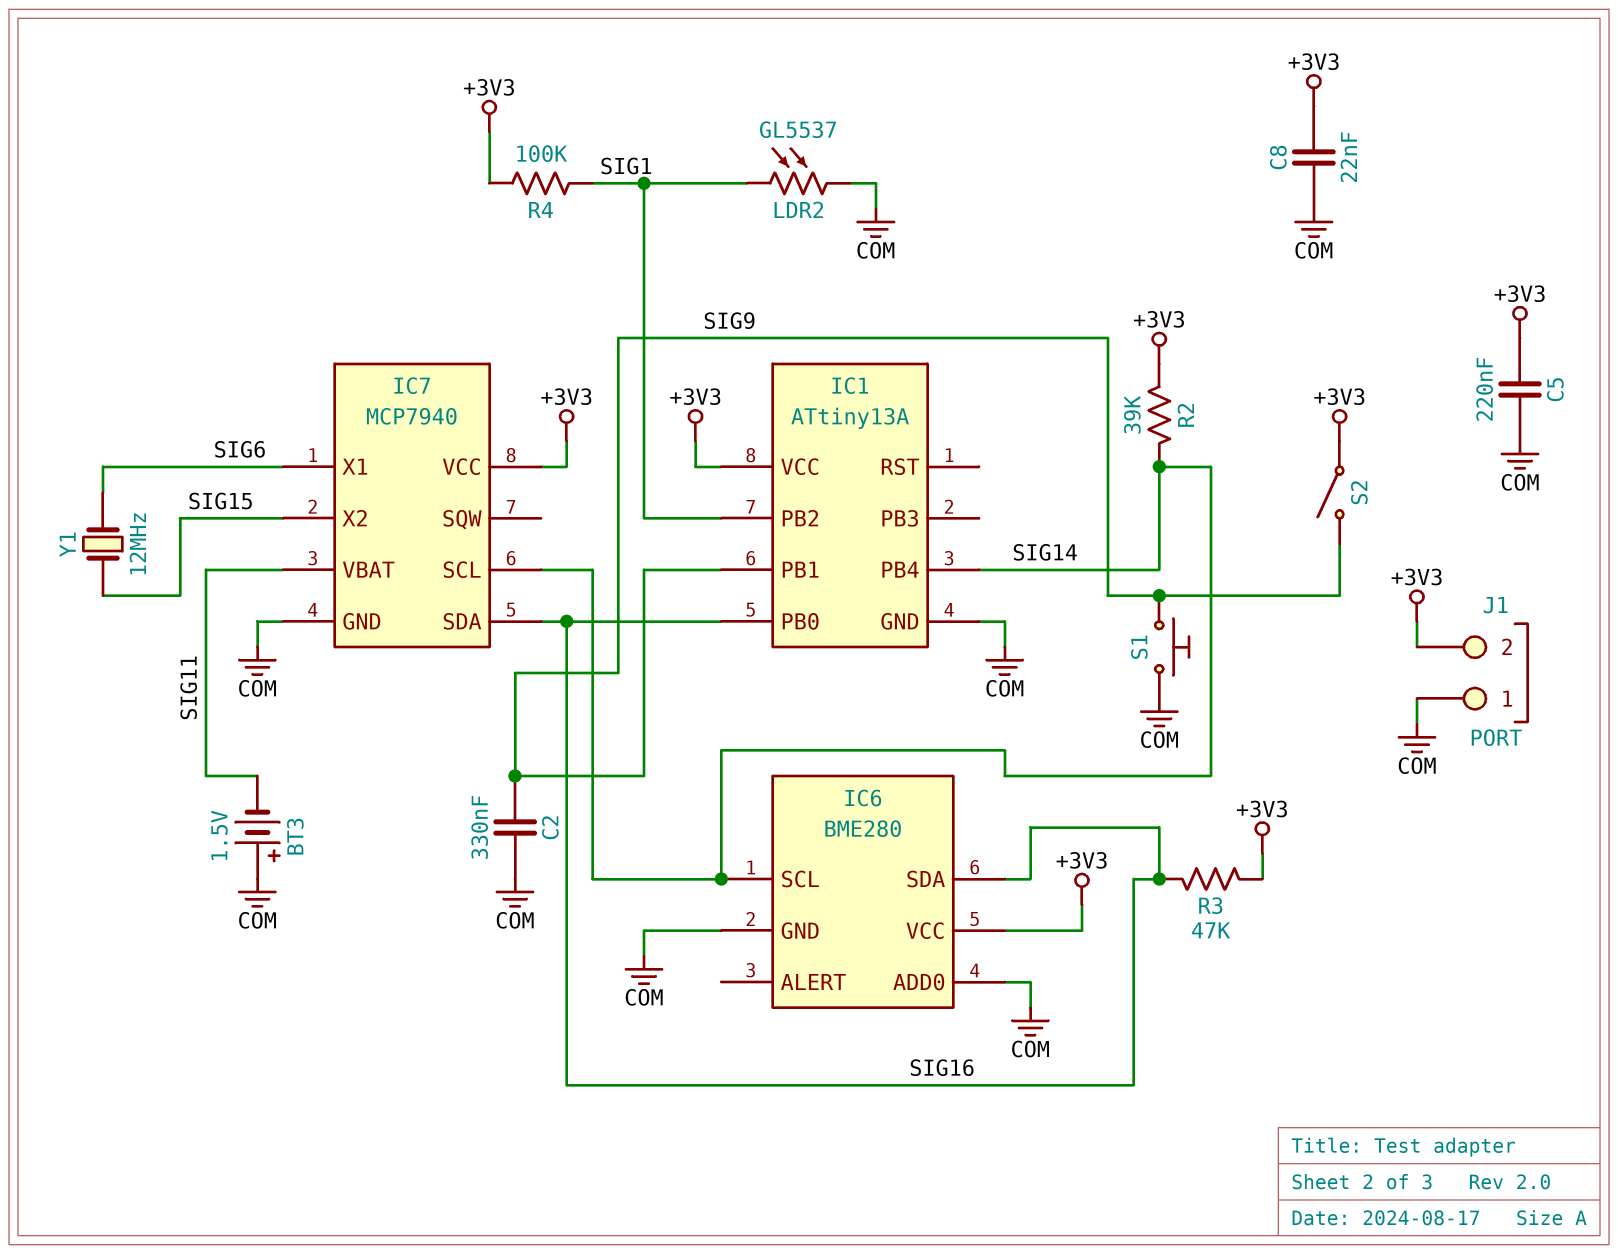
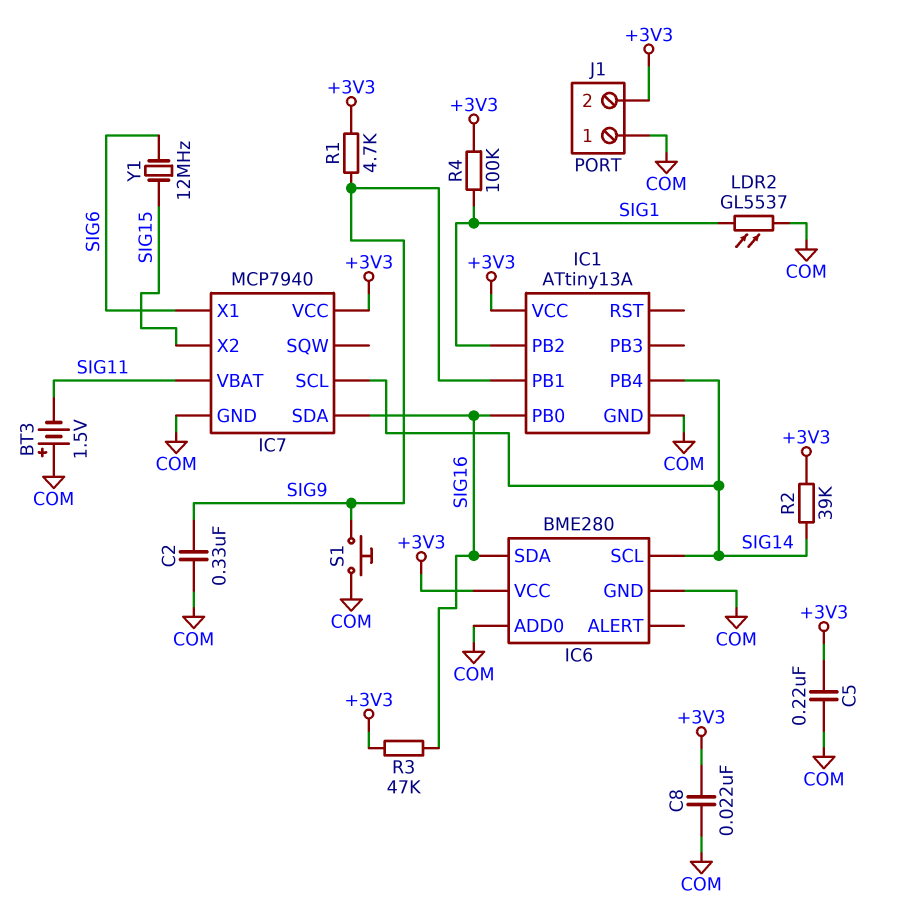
R1: none -> 4.7k (+3V3, SIG9)
S2: switch (+3V3, SIG9) -> none

